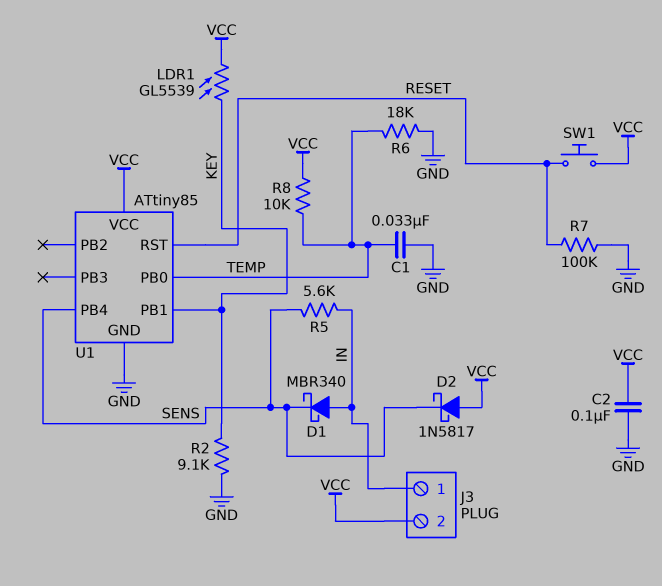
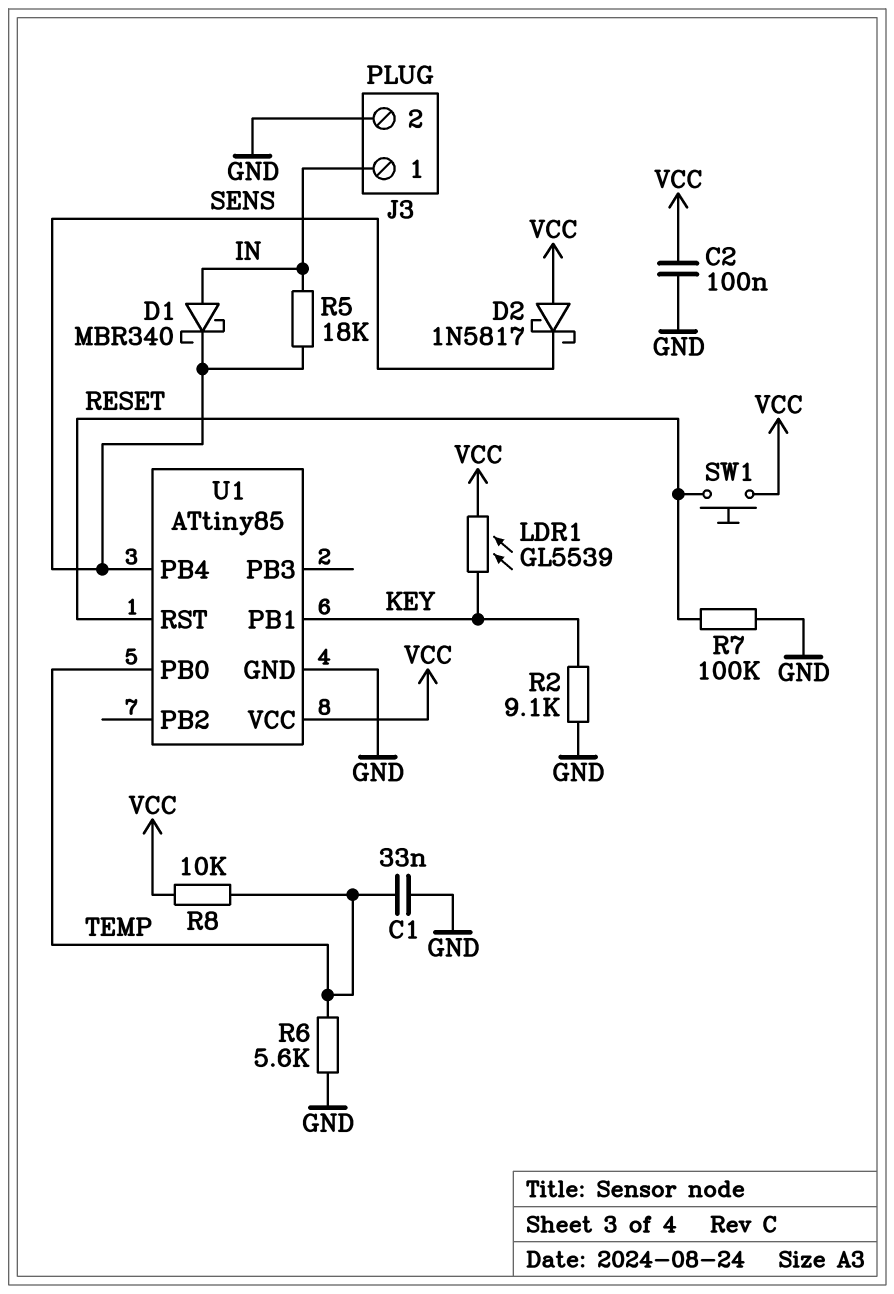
J3 pin 2: VCC -> GND
R5: 5.6k (IN, SENS) -> 18k (IN, SENS)
R6: 18k (GND, TEMP) -> 5.6k (GND, TEMP)

